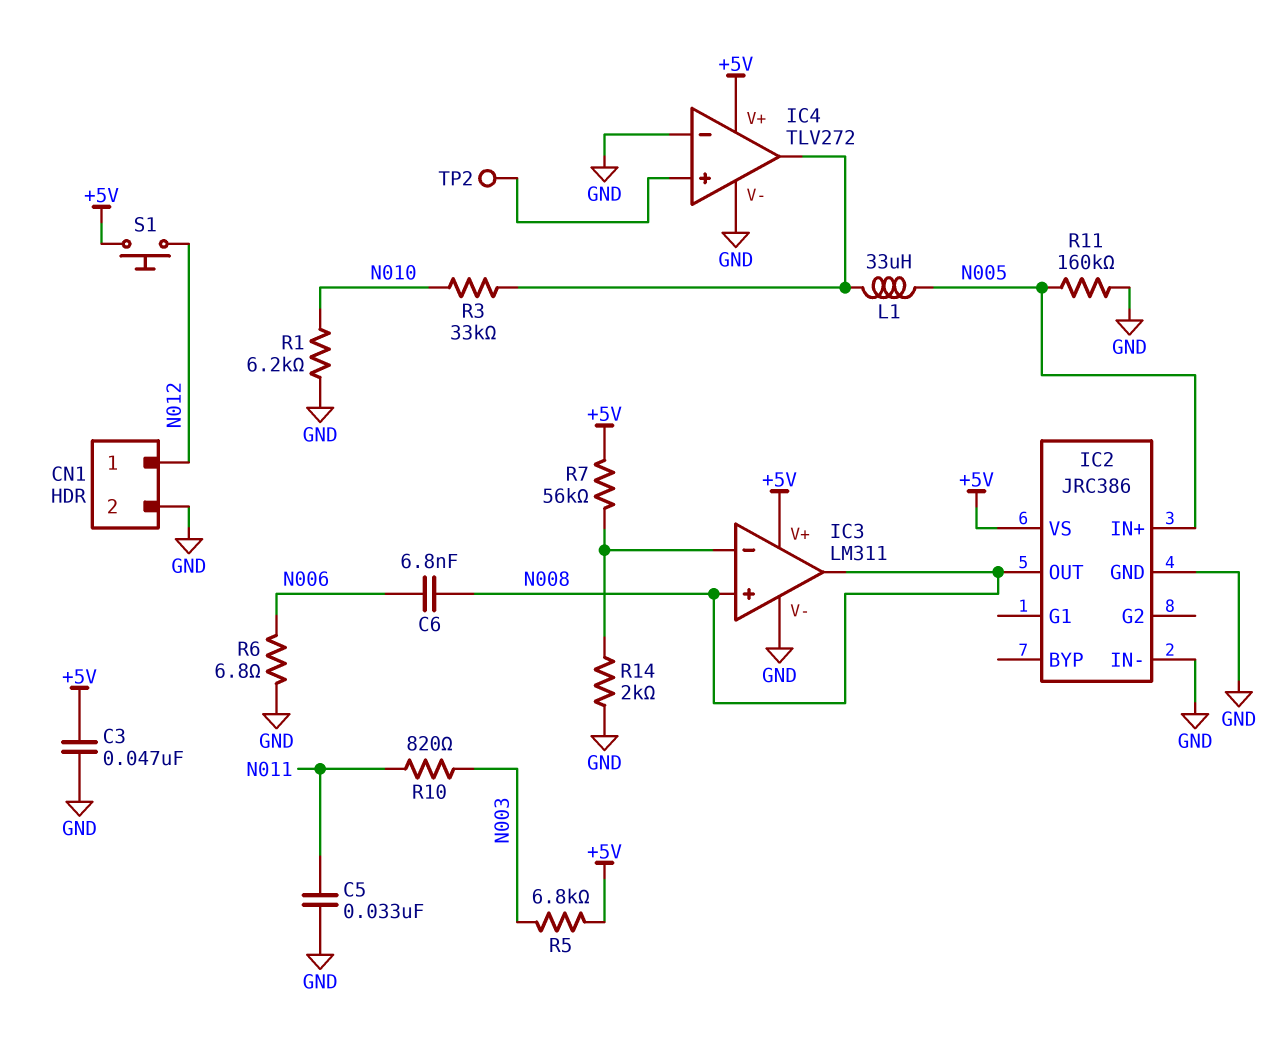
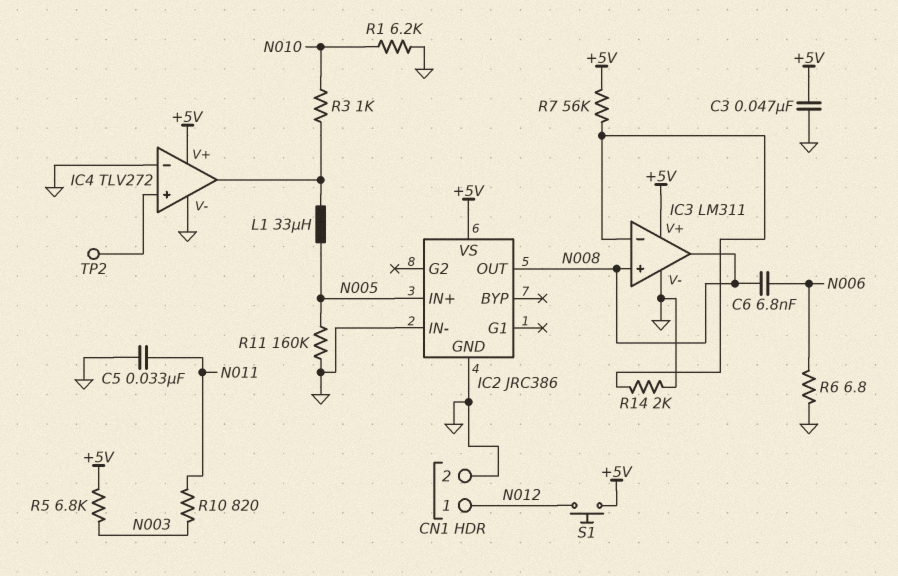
R3: 33k (IC4/out, N010) -> 1k (IC4/out, N010)

